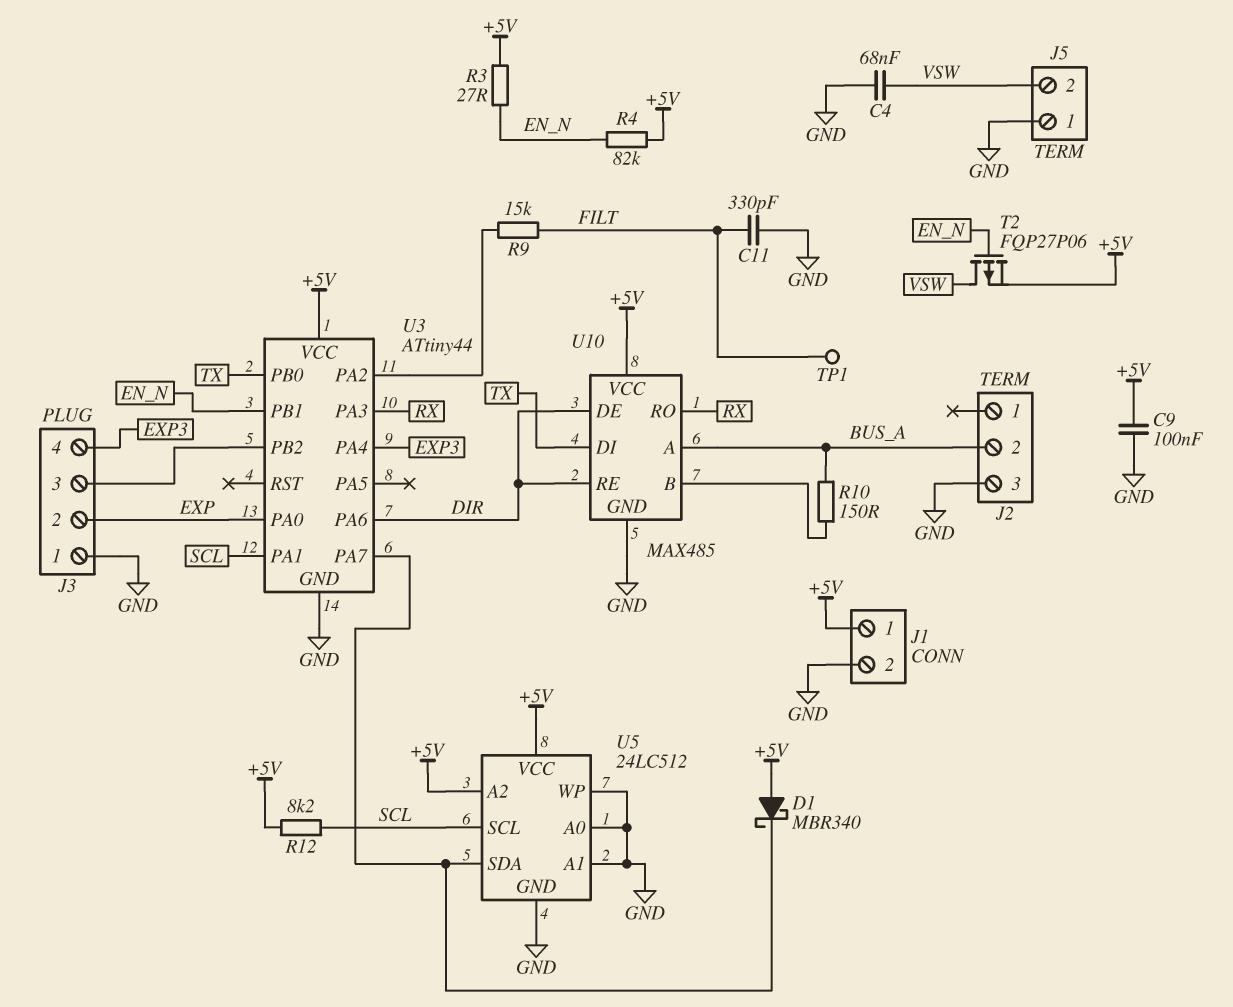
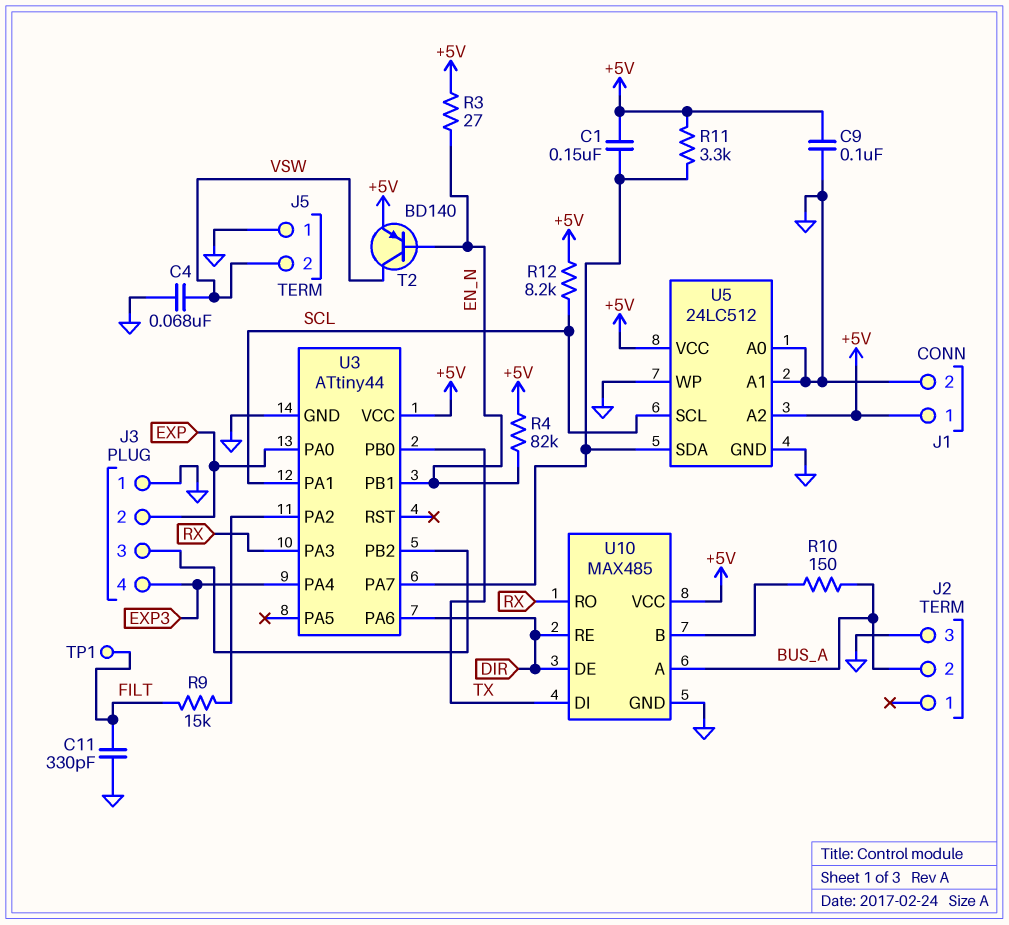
C1: none -> 150nF (+5V, U3/PA7)
D1: schottky MBR340 (A +5V, K U3/PA7) -> none
R11: none -> 3.3k (+5V, U3/PA7)
T2: PMOS FQP27P06 (G EN_N, D VSW, S +5V) -> PNP BD140 (B EN_N, C VSW, E +5V)

